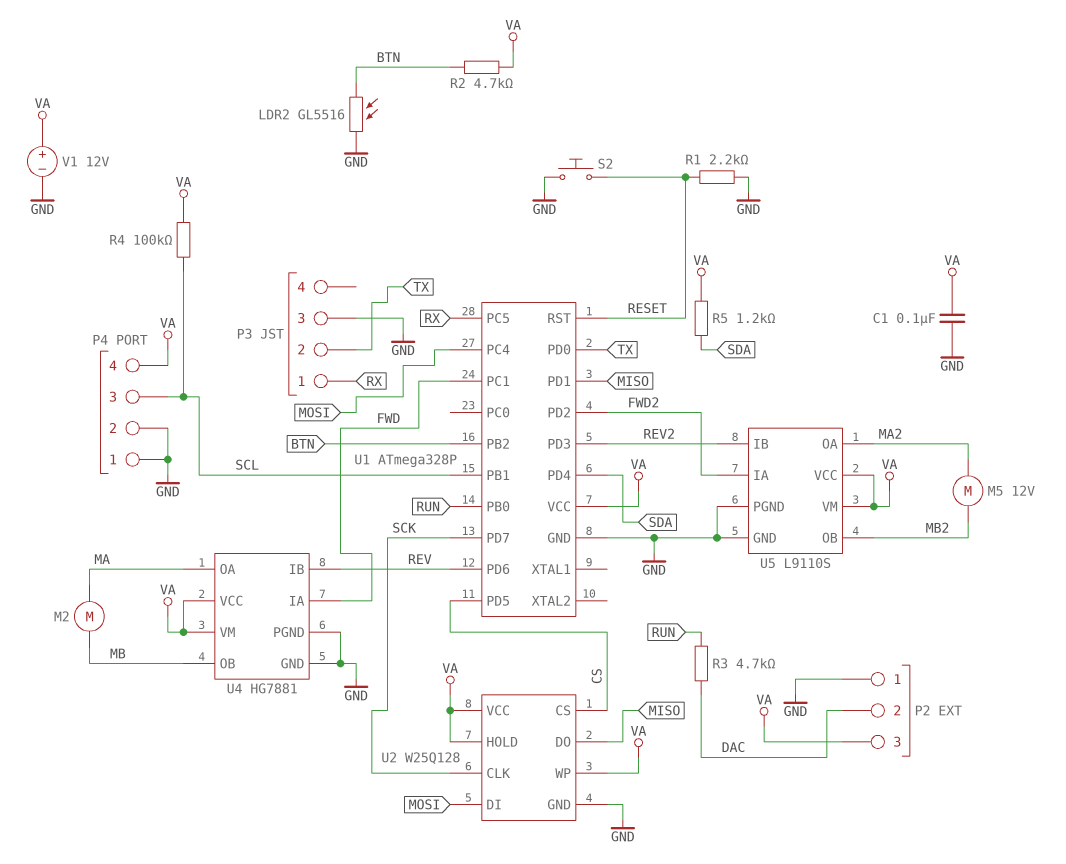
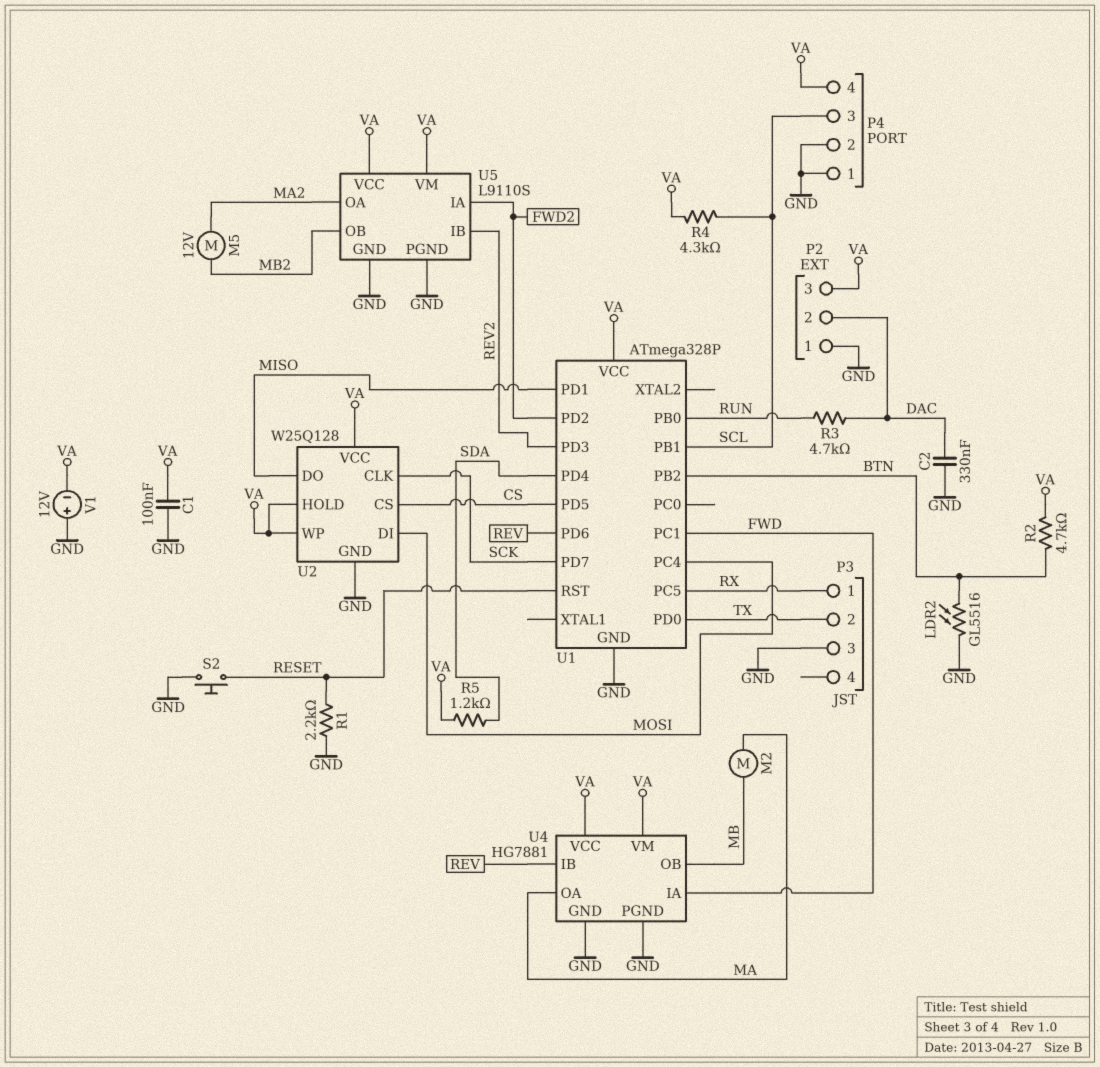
C2: none -> 330nF (DAC, GND)
R4: 100k (SCL, VA) -> 4.3k (SCL, VA)
V1: 12V (plus VA, minus GND) -> 12V (plus GND, minus VA)

